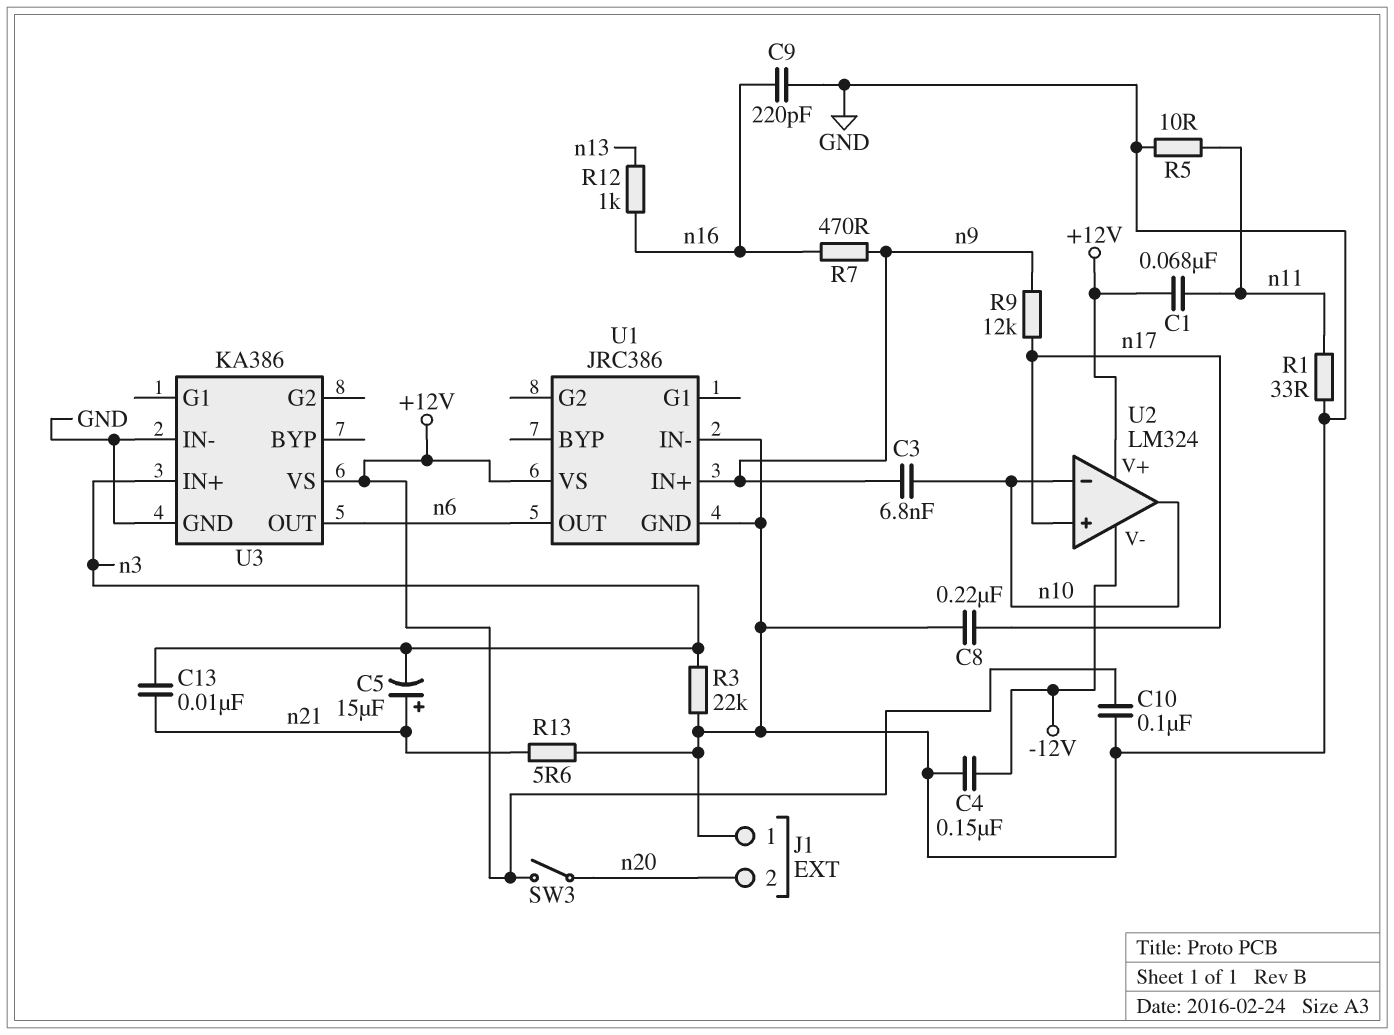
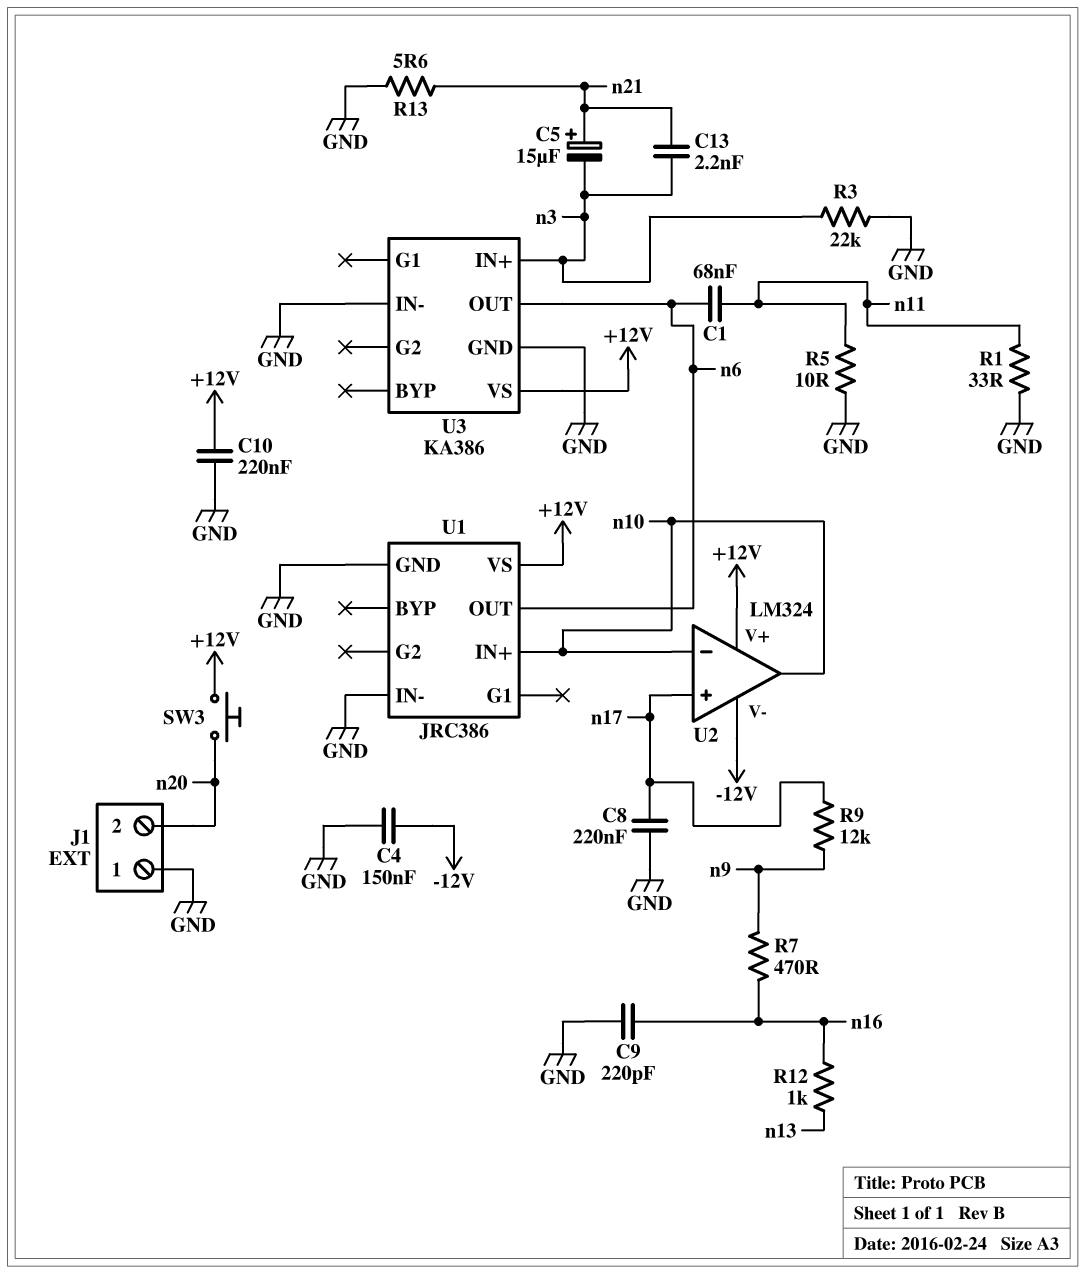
C1: 68nF (+12V, n11) -> 68nF (n6, n11)
C3: 6.8nF (n9, n10) -> none
C10: 100nF (+12V, GND) -> 220nF (+12V, GND)
C13: 10nF (n3, n21) -> 2.2nF (n3, n21)
SW3: switch (+12V, n20) -> button (+12V, n20)
U1 pin IN+: n9 -> n10

